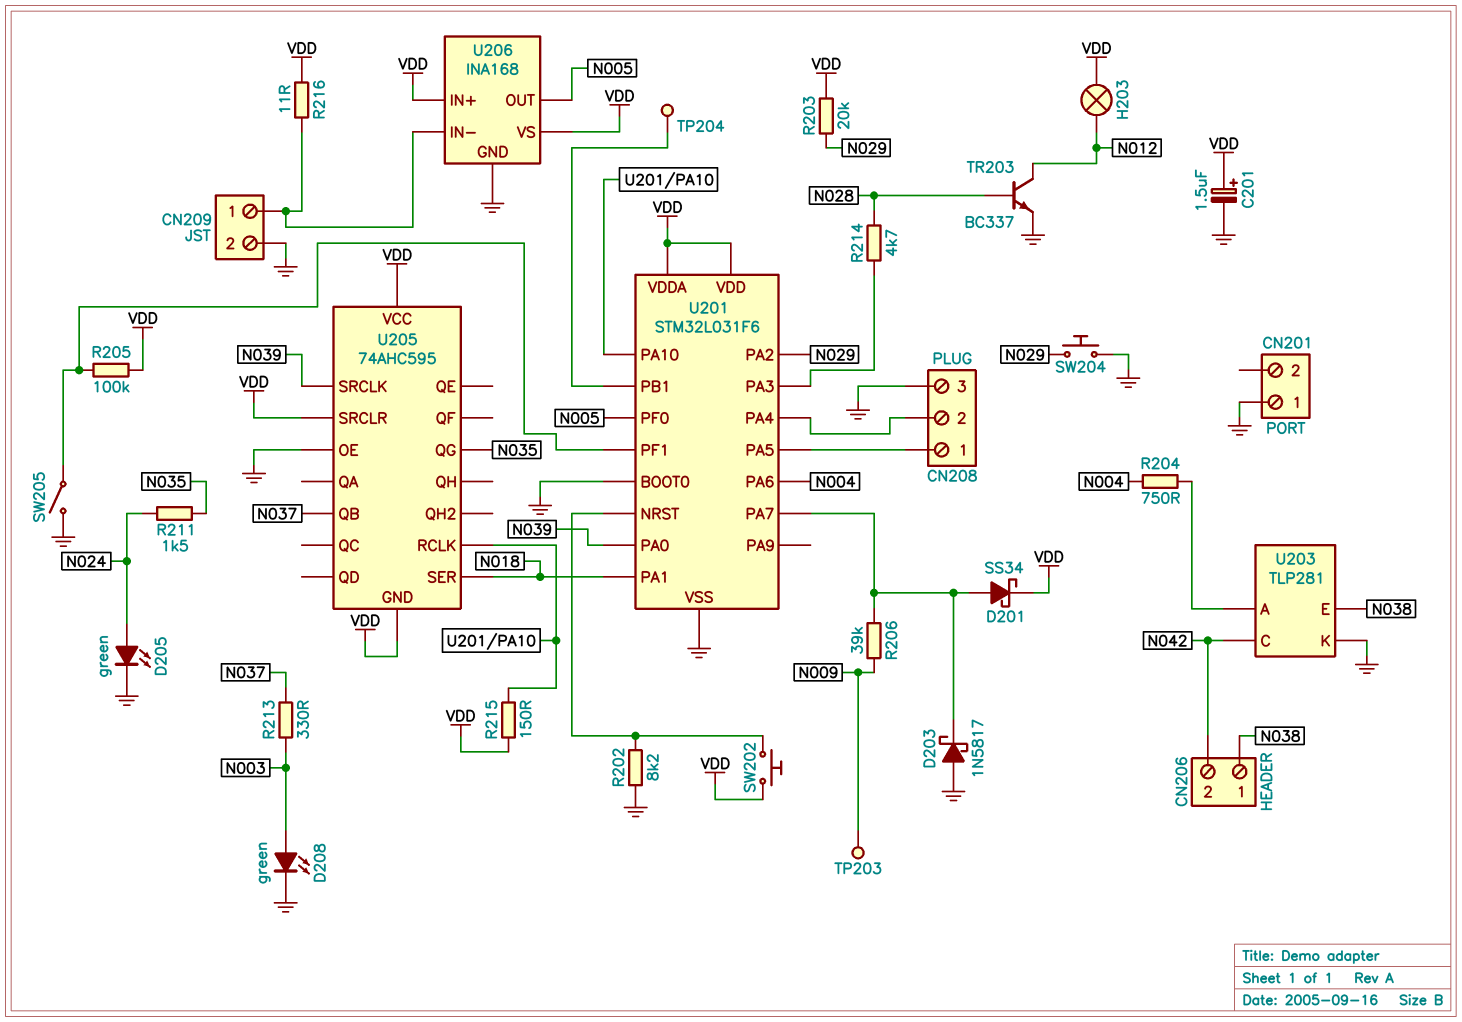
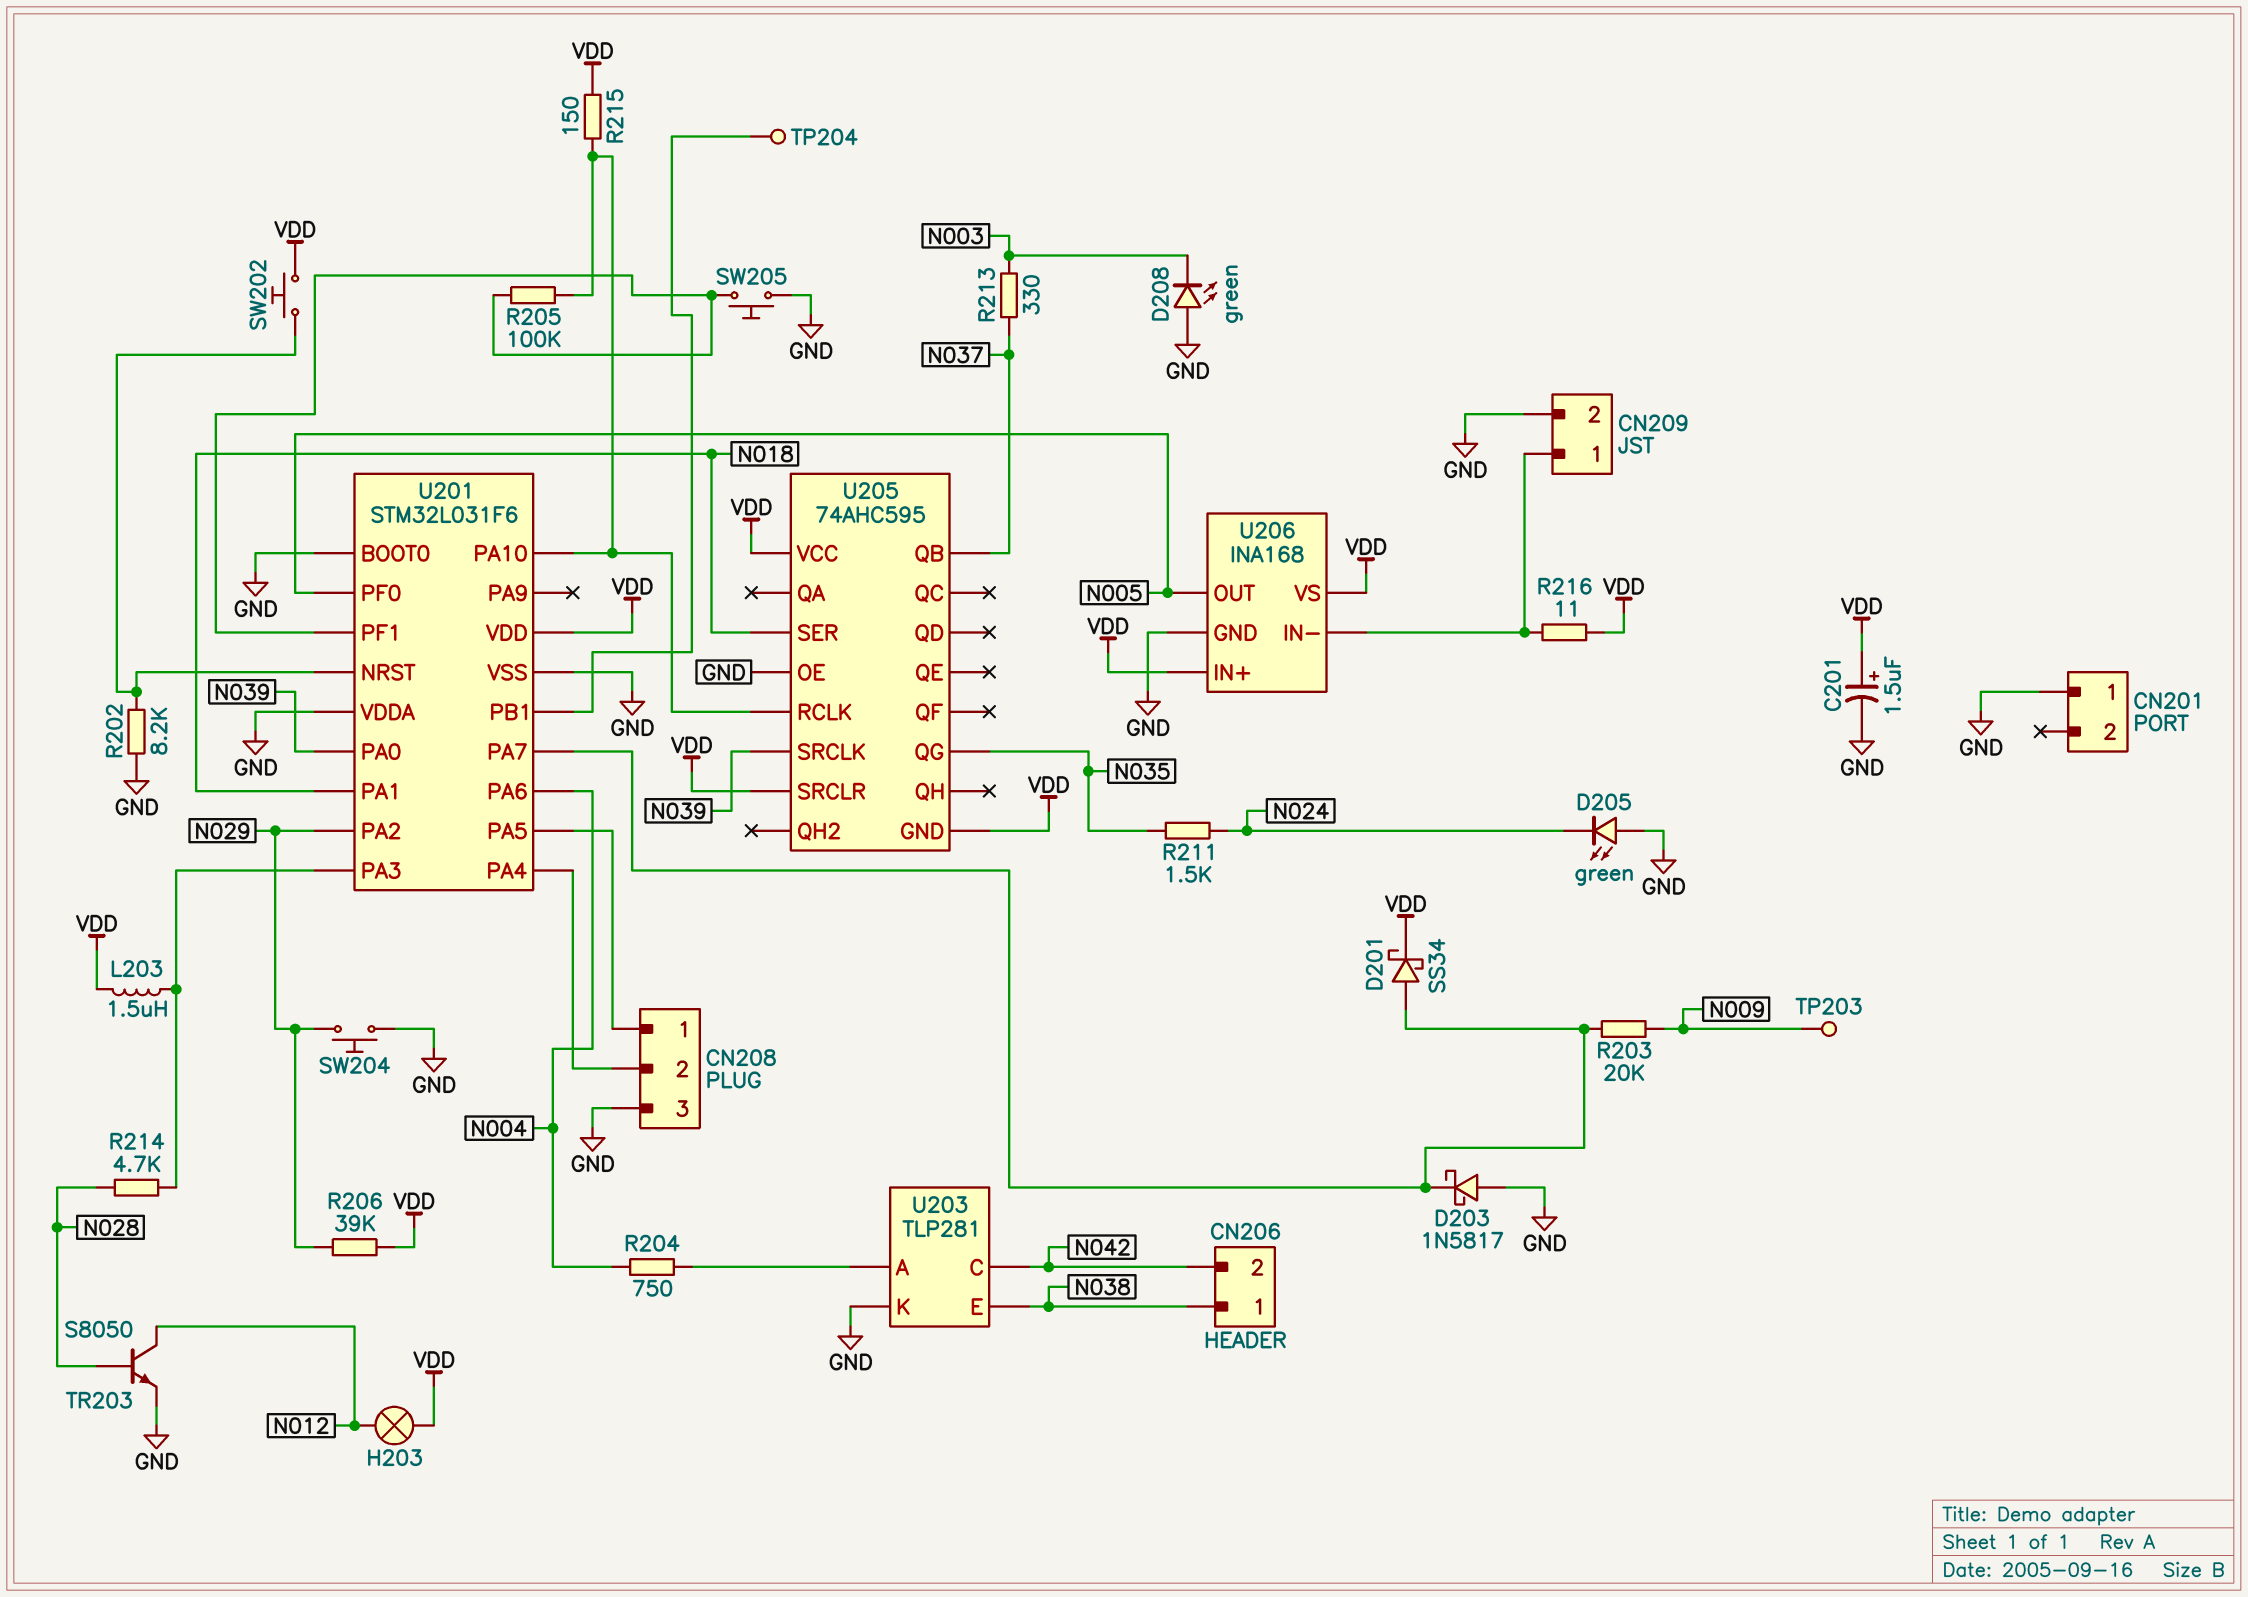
D205: LED green (A N024, K GND) -> LED green (A GND, K N024)
D208: LED green (A N003, K GND) -> LED green (A GND, K N003)
L203: none -> 1.5uH (U201/PA3, VDD)
R203: 20k (N029, VDD) -> 20k (N009, U201/PA7)
R205: 100k (U201/PF1, VDD) -> 100k (U201/PA10, U201/PF1)
R206: 39k (N009, U201/PA7) -> 39k (N029, VDD)
SW205: switch (GND, U201/PF1) -> button (GND, U201/PF1)
TR203: NPN BC337 (B N028, C N012, E GND) -> NPN S8050 (B N028, C N012, E GND)
U201 pin VDDA: VDD -> GND

